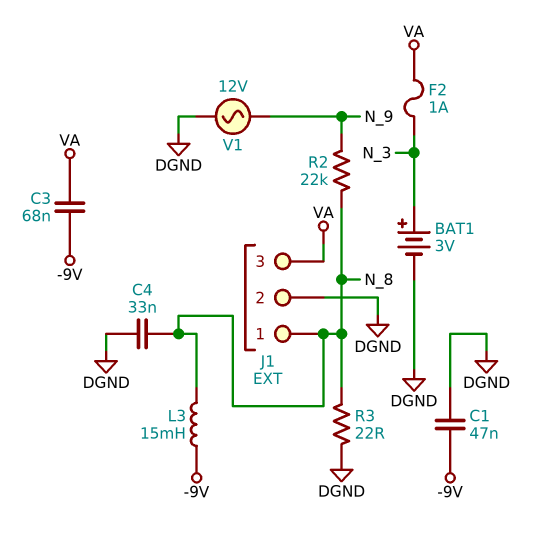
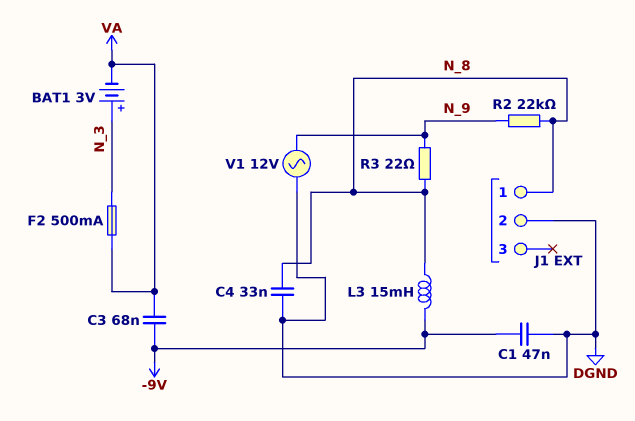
BAT1: 3V (plus N_3, minus DGND) -> 3V (plus N_3, minus VA)
F2: 1A (N_3, VA) -> 500mA (N_3, VA)
J1 pin 3: VA -> none
R3: 22 (DGND, N_8) -> 22 (N_8, N_9)

